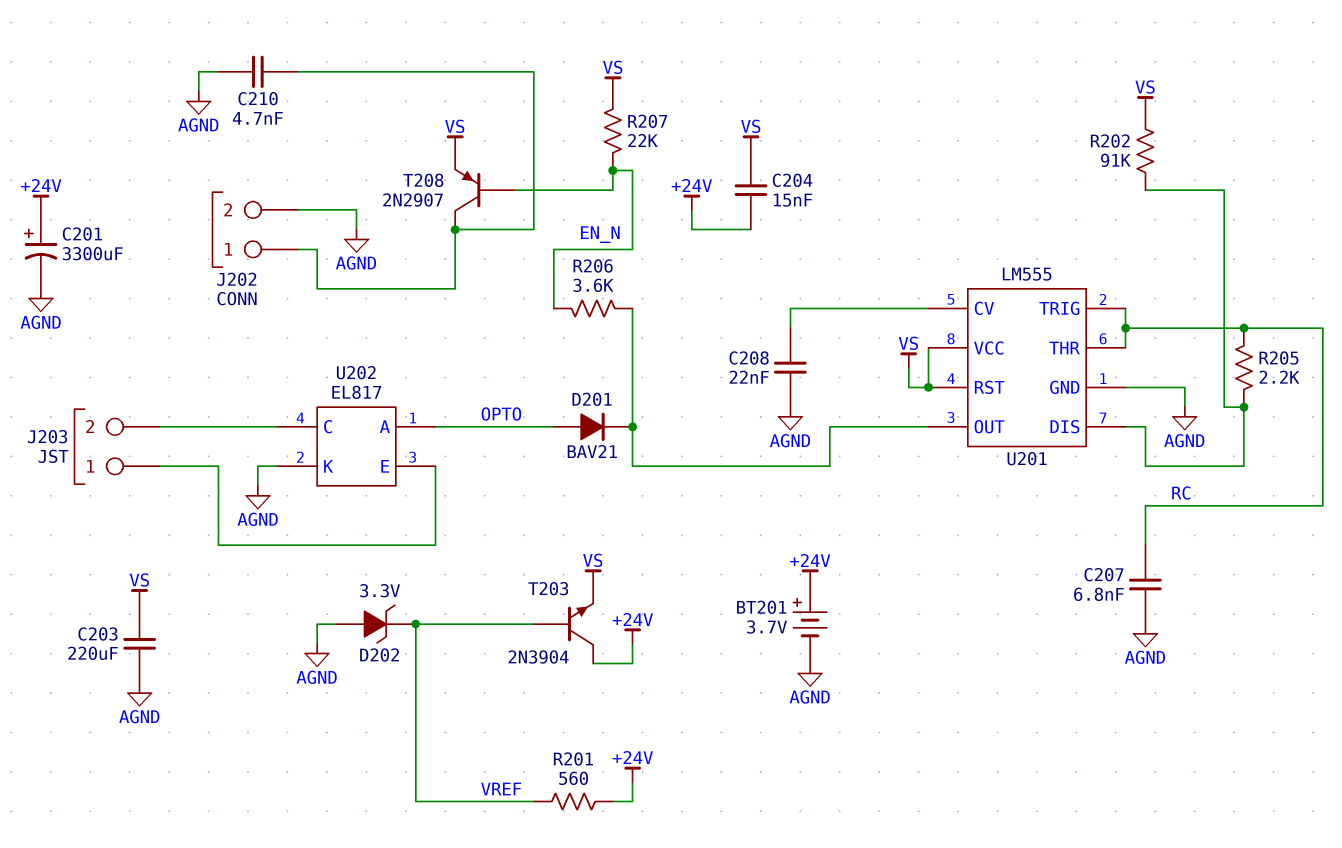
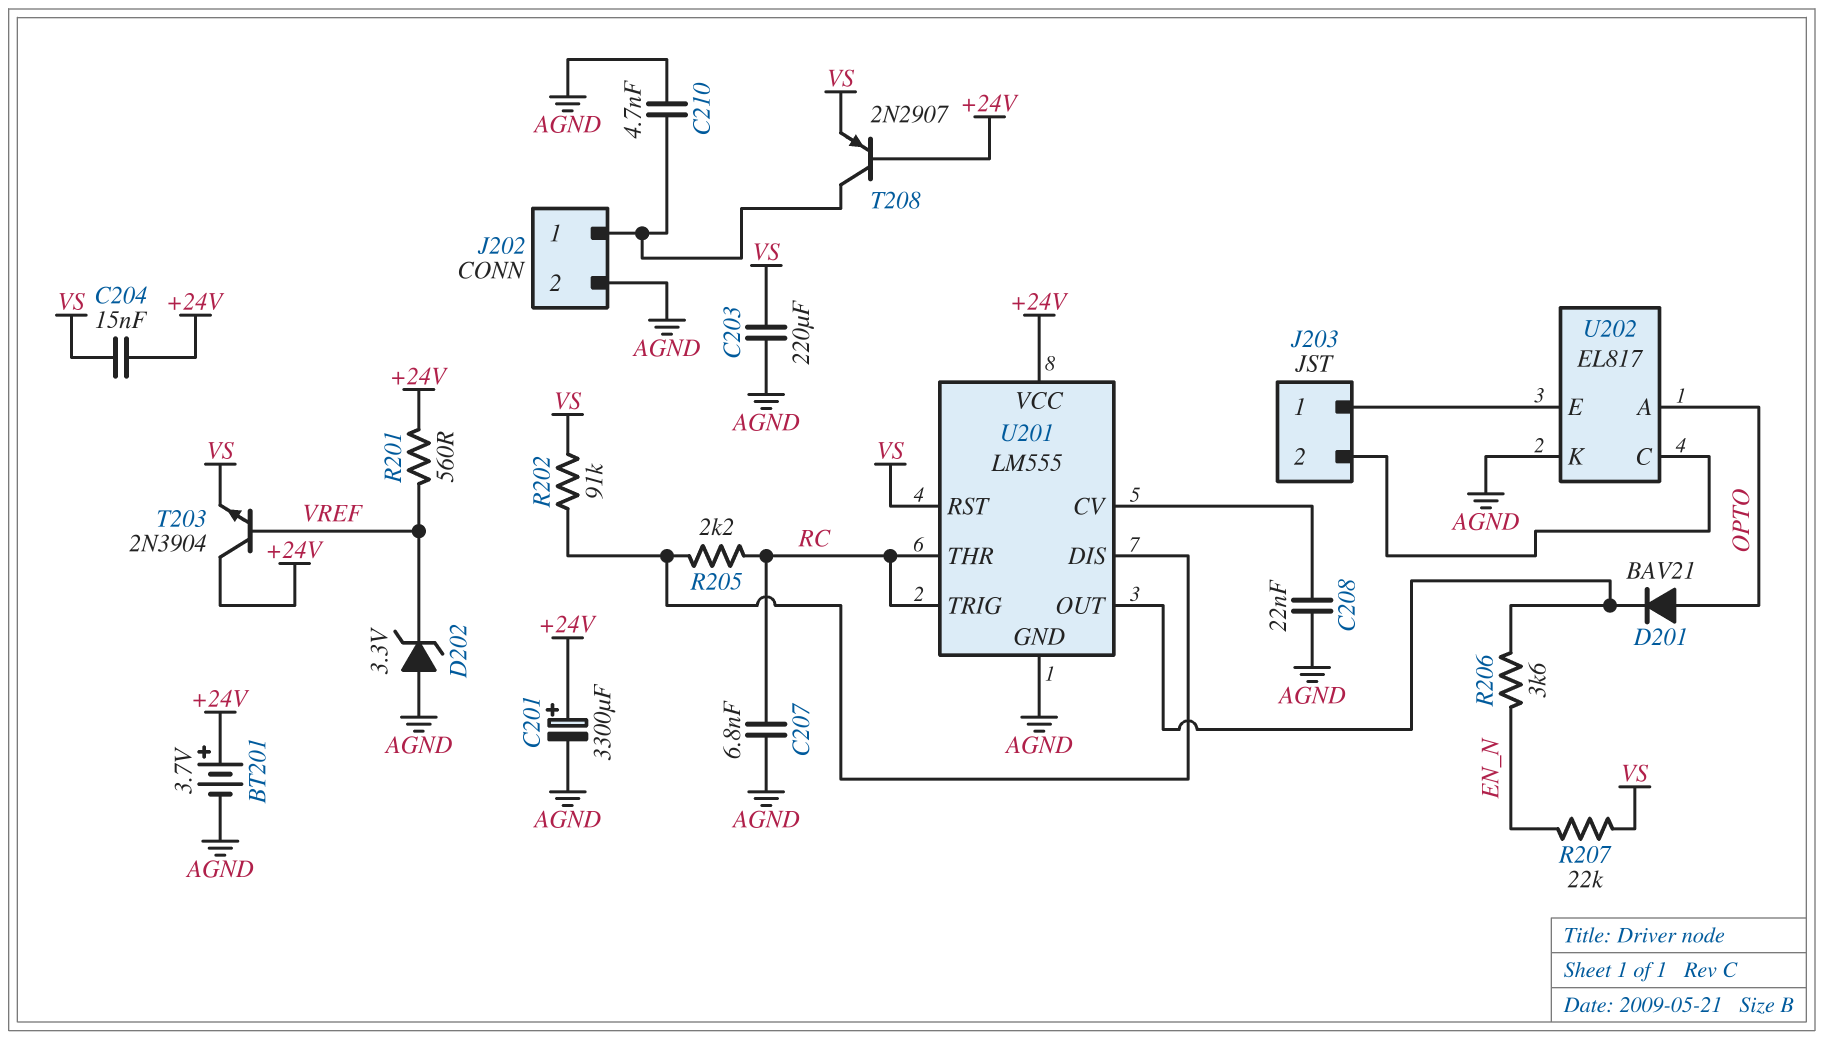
T208: PNP 2N2907 (B EN_N, C J202/1, E VS) -> PNP 2N2907 (B +24V, C J202/1, E VS)
U201 pin VCC: VS -> +24V

